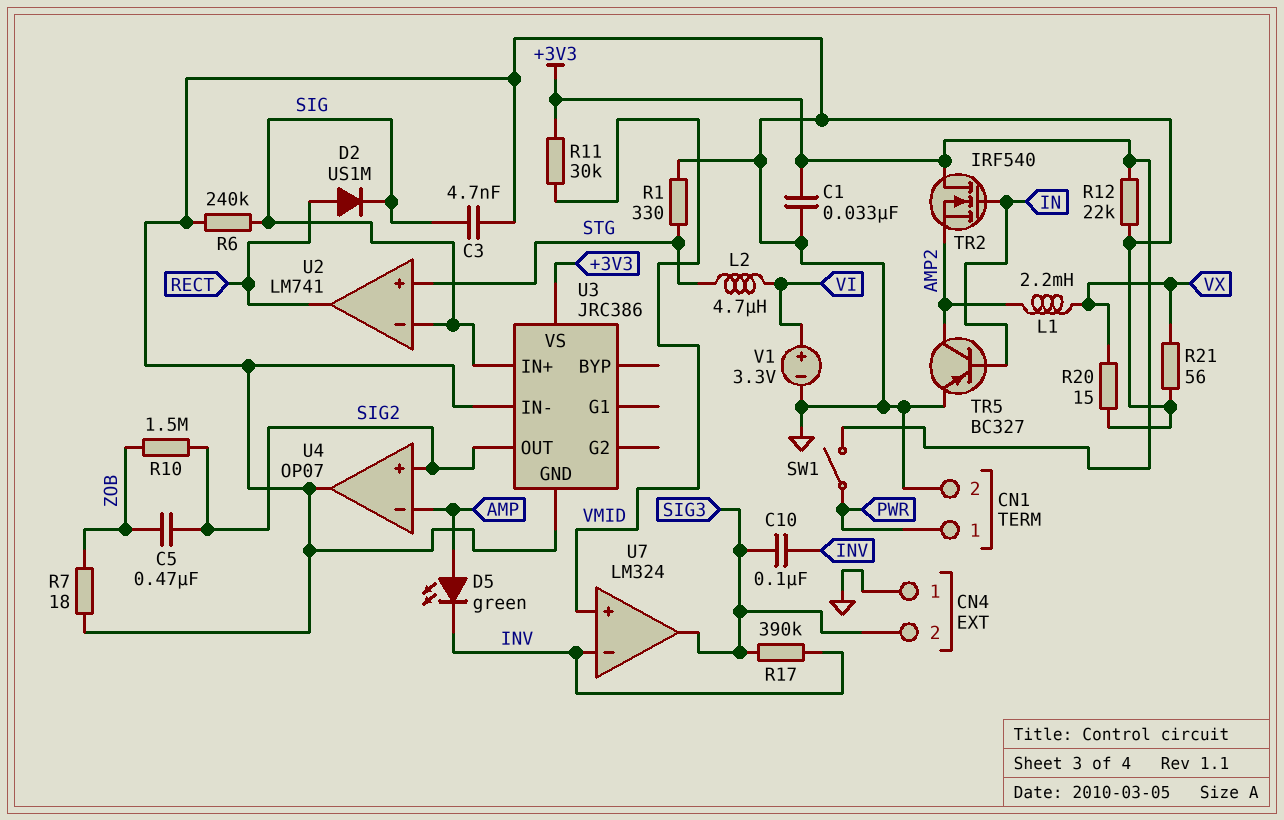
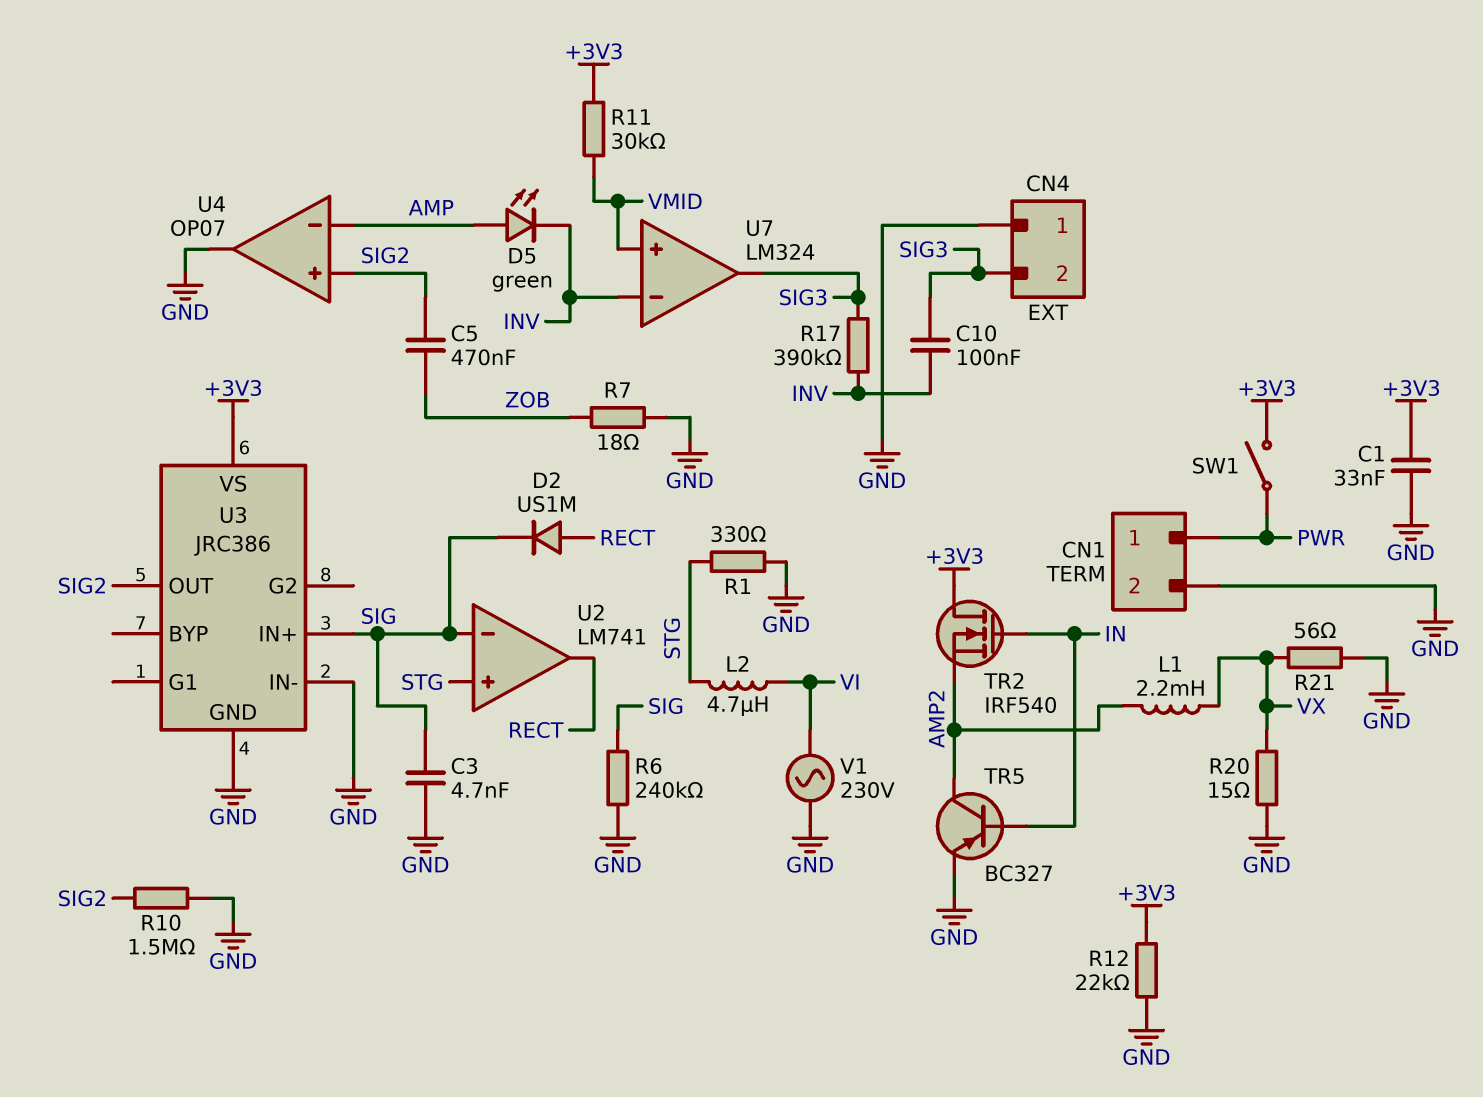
R10: 1.5M (SIG2, ZOB) -> 1.5M (GND, SIG2)
V1: 3.3V (plus VI, minus GND) -> AC 230V (GND, VI)

